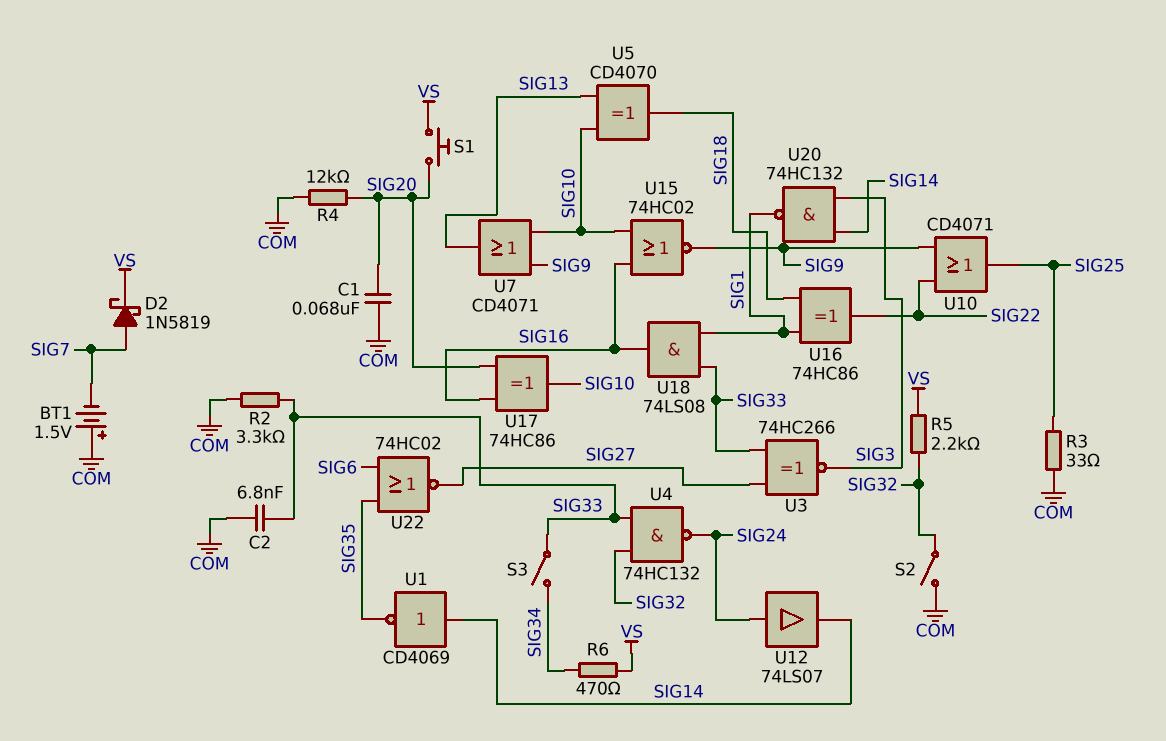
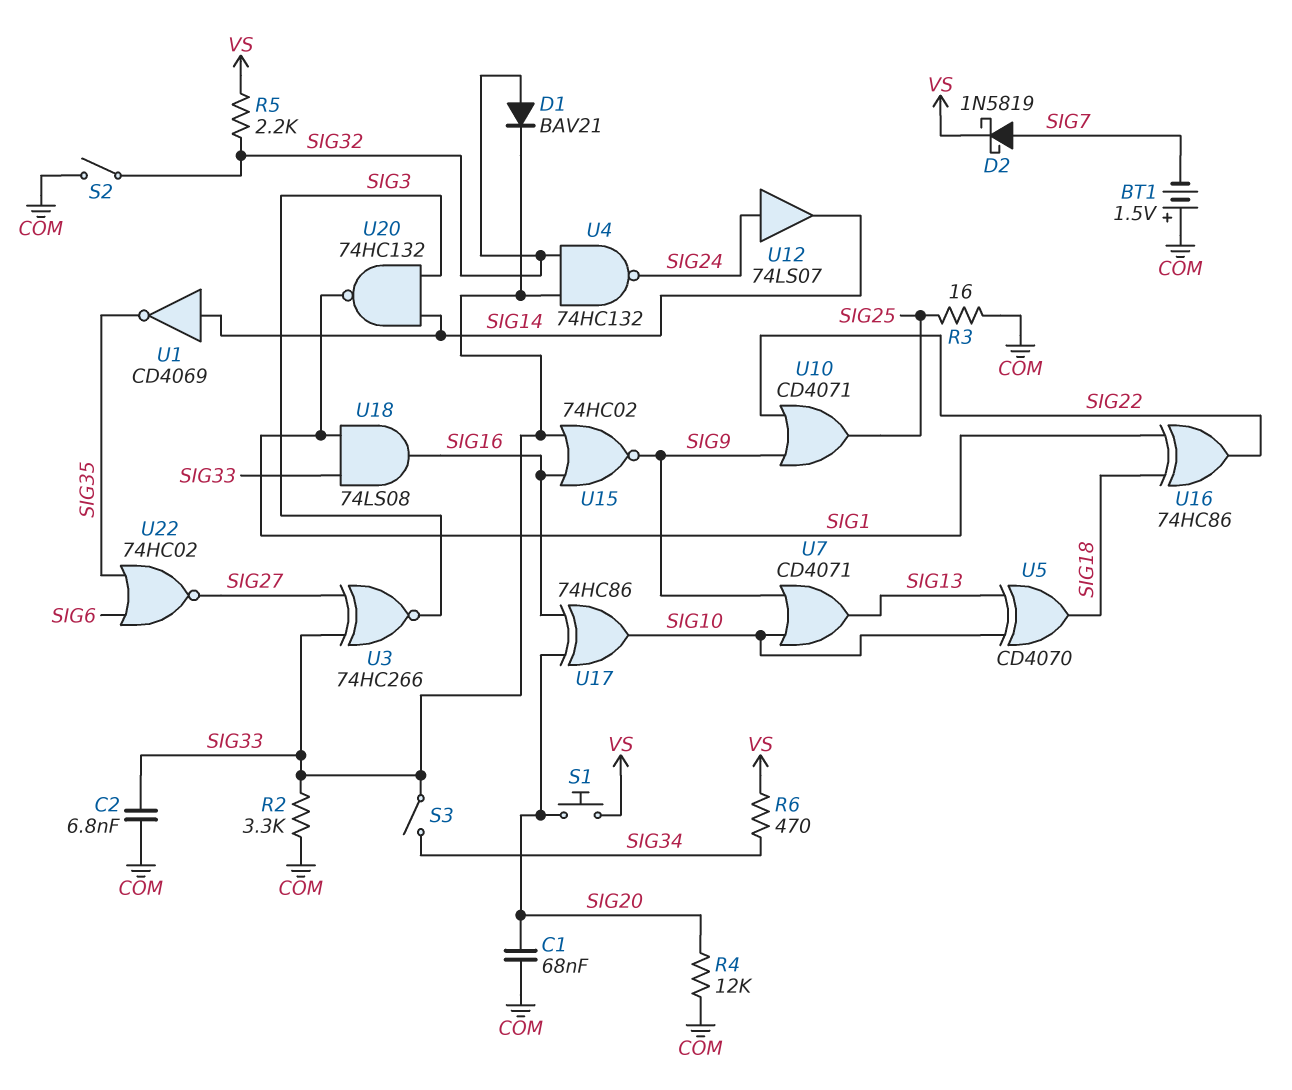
D1: none -> diode BAV21 (A SIG32, K SIG33)
R3: 33 (COM, SIG25) -> 16 (COM, SIG25)
U15: NOR 74HC02 (in SIG10, in SIG16, out SIG9) -> NOR 74HC02 (in SIG16, in SIG33, out SIG9)

